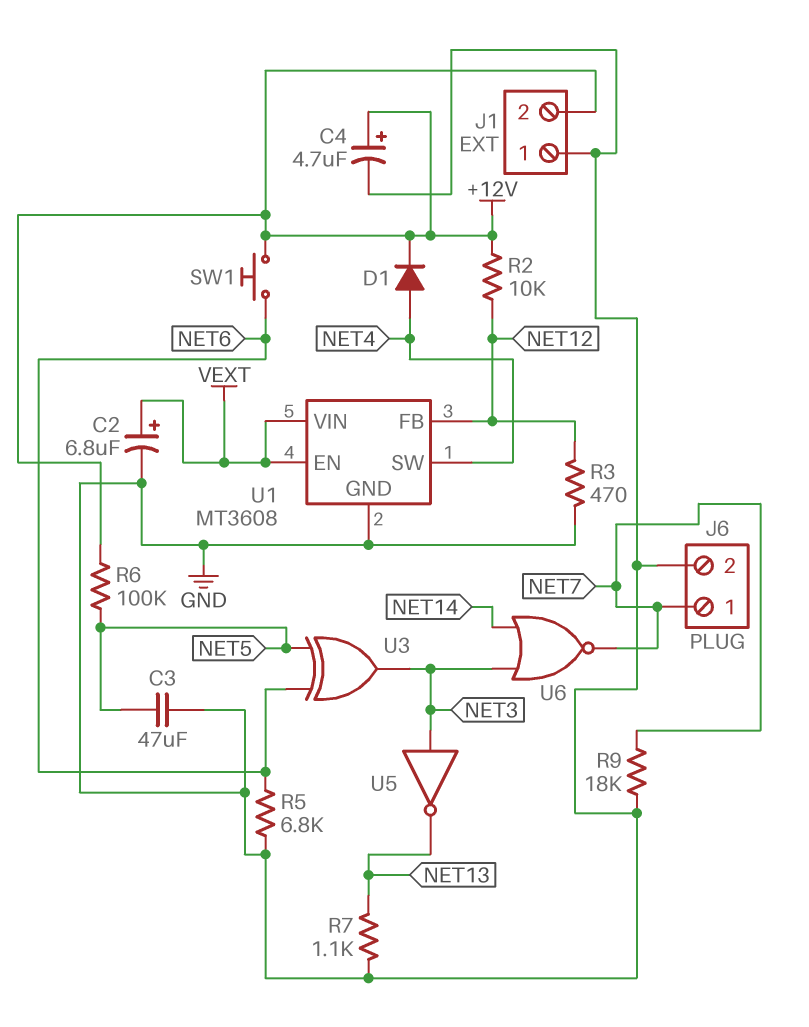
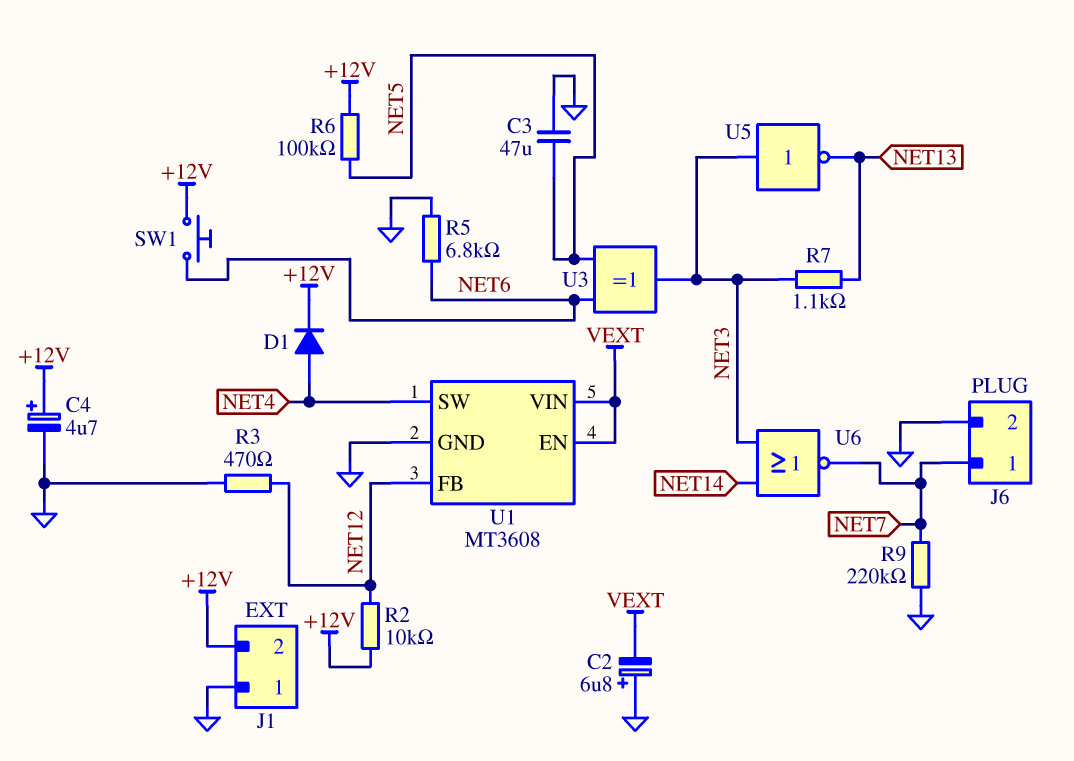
C2: 6.8uF (plus VEXT, minus GND) -> 6.8uF (plus GND, minus VEXT)
R7: 1.1k (GND, NET13) -> 1.1k (NET3, NET13)
R9: 18k (GND, NET7) -> 220k (GND, NET7)

